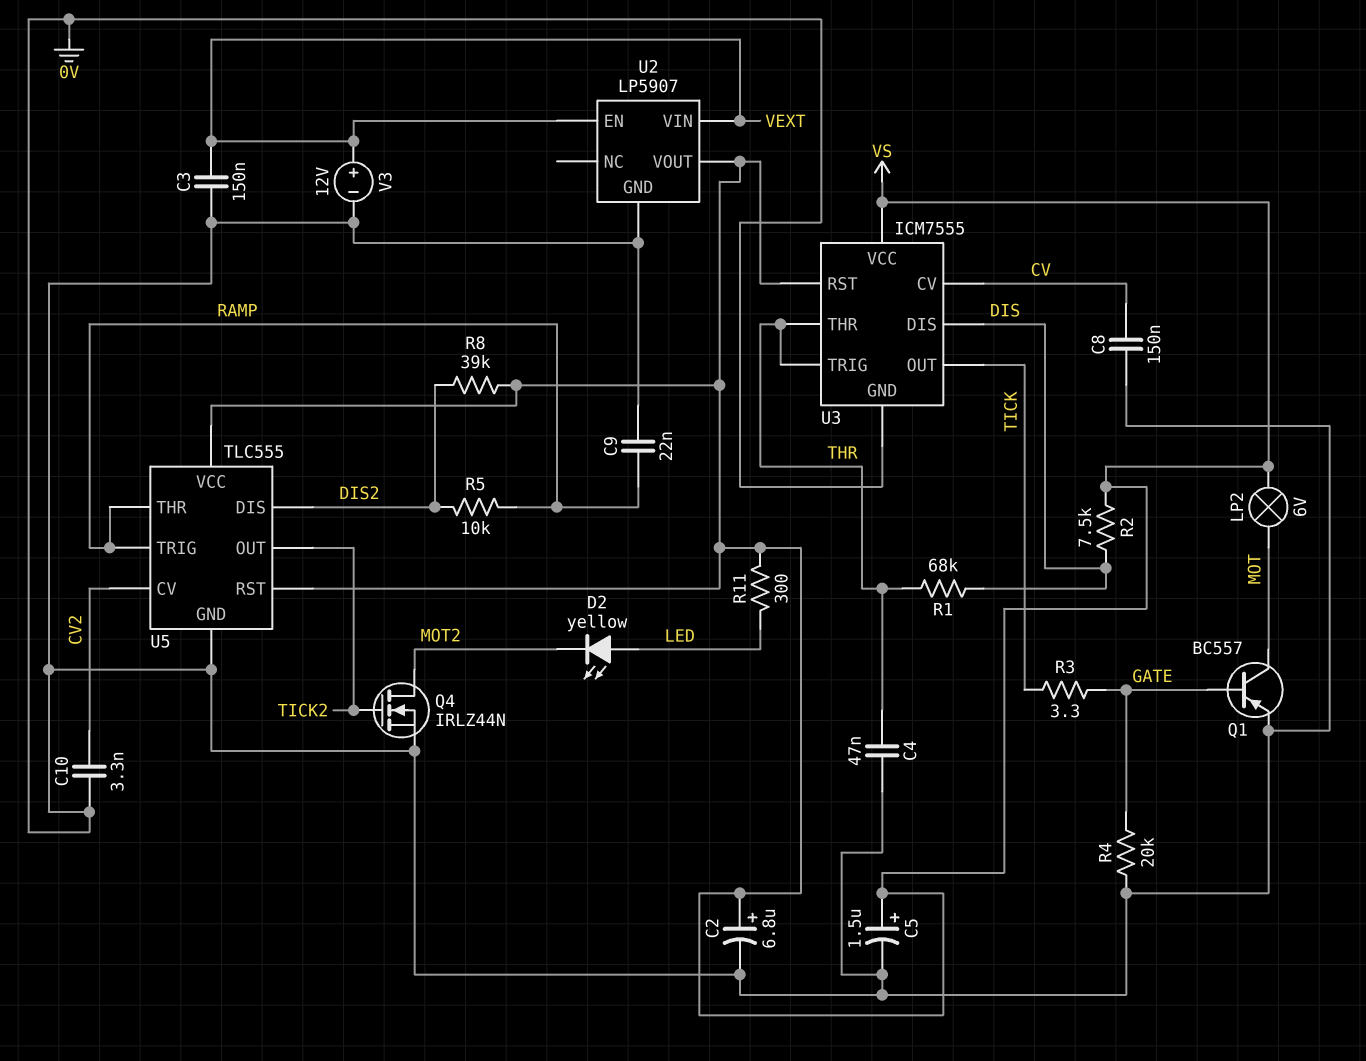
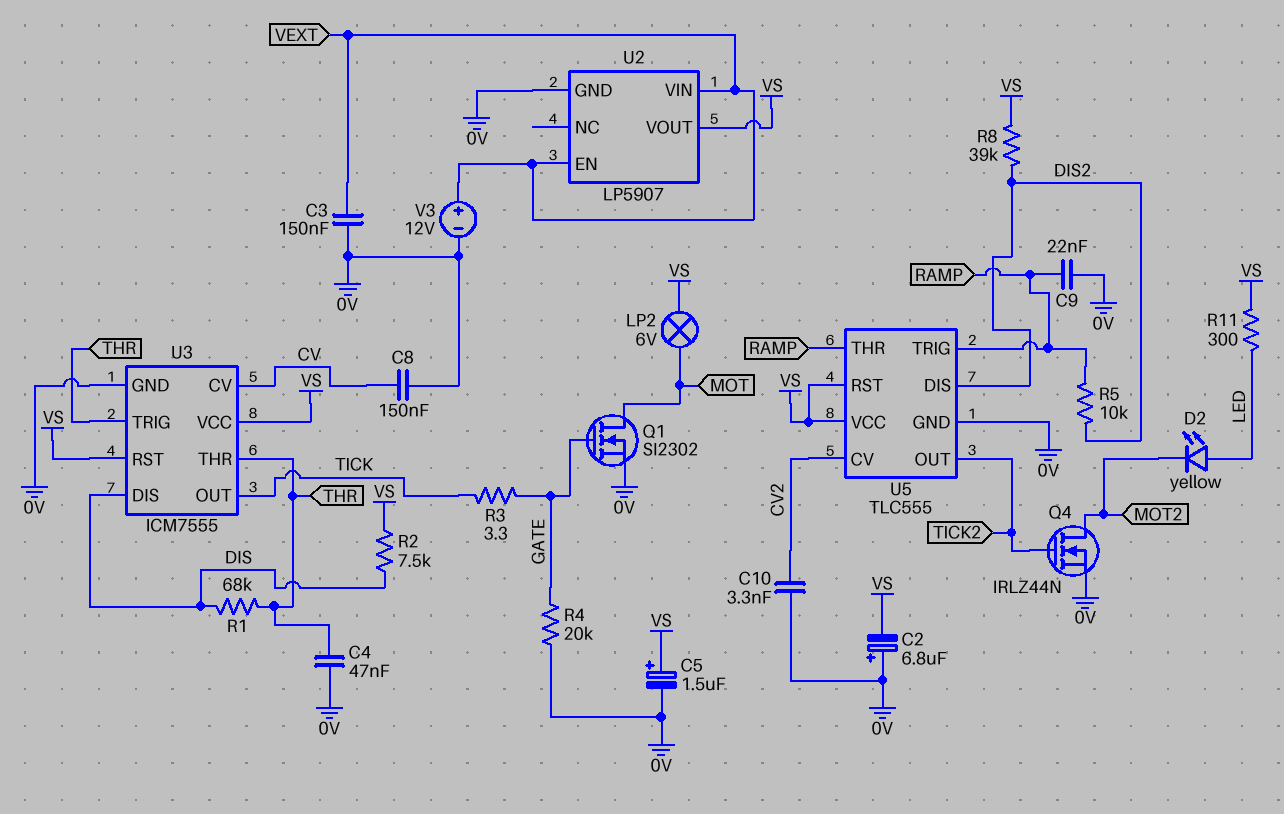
C2: 6.8uF (plus VS, minus 0V) -> 6.8uF (plus 0V, minus VS)
Q1: PNP BC557 (B GATE, C MOT, E 0V) -> NMOS SI2302 (G GATE, D MOT, S 0V)

